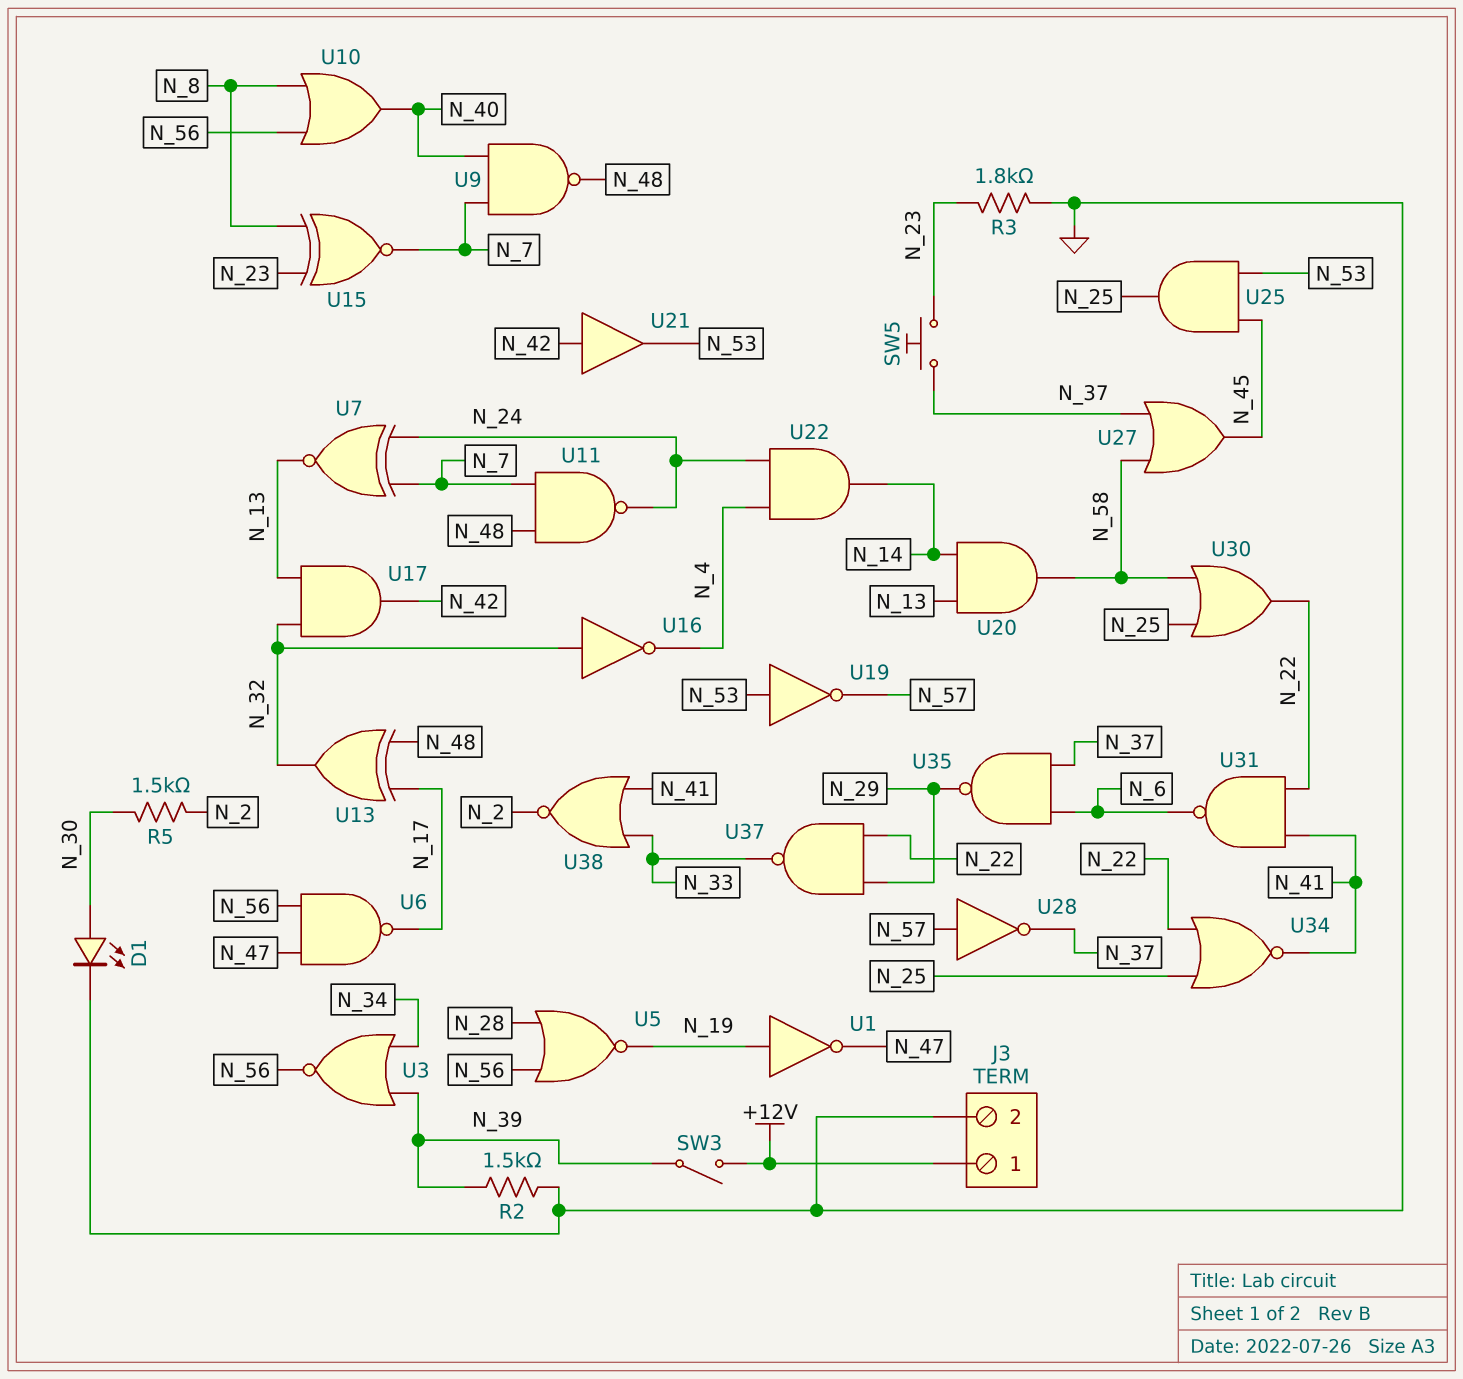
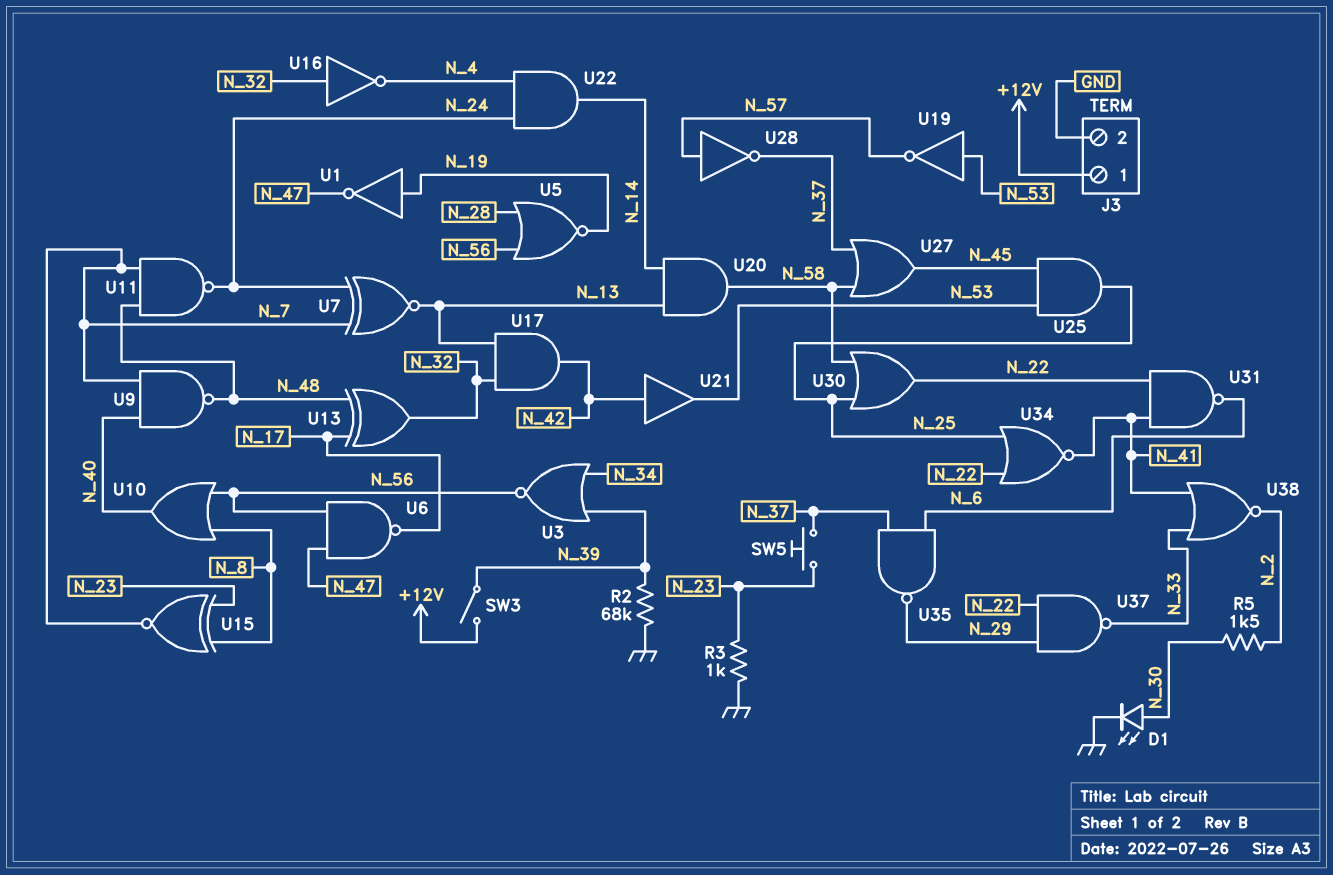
R2: 1.5k (GND, N_39) -> 68k (GND, N_39)
R3: 1.8k (GND, N_23) -> 1k (GND, N_23)

